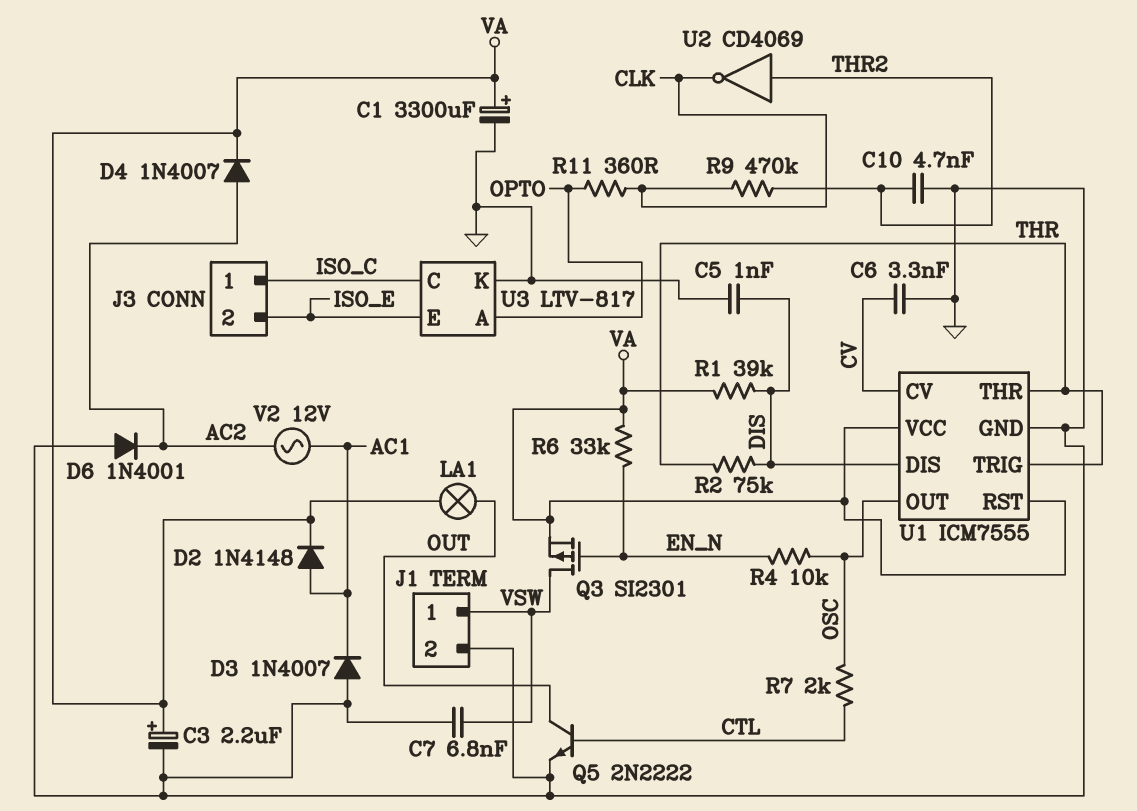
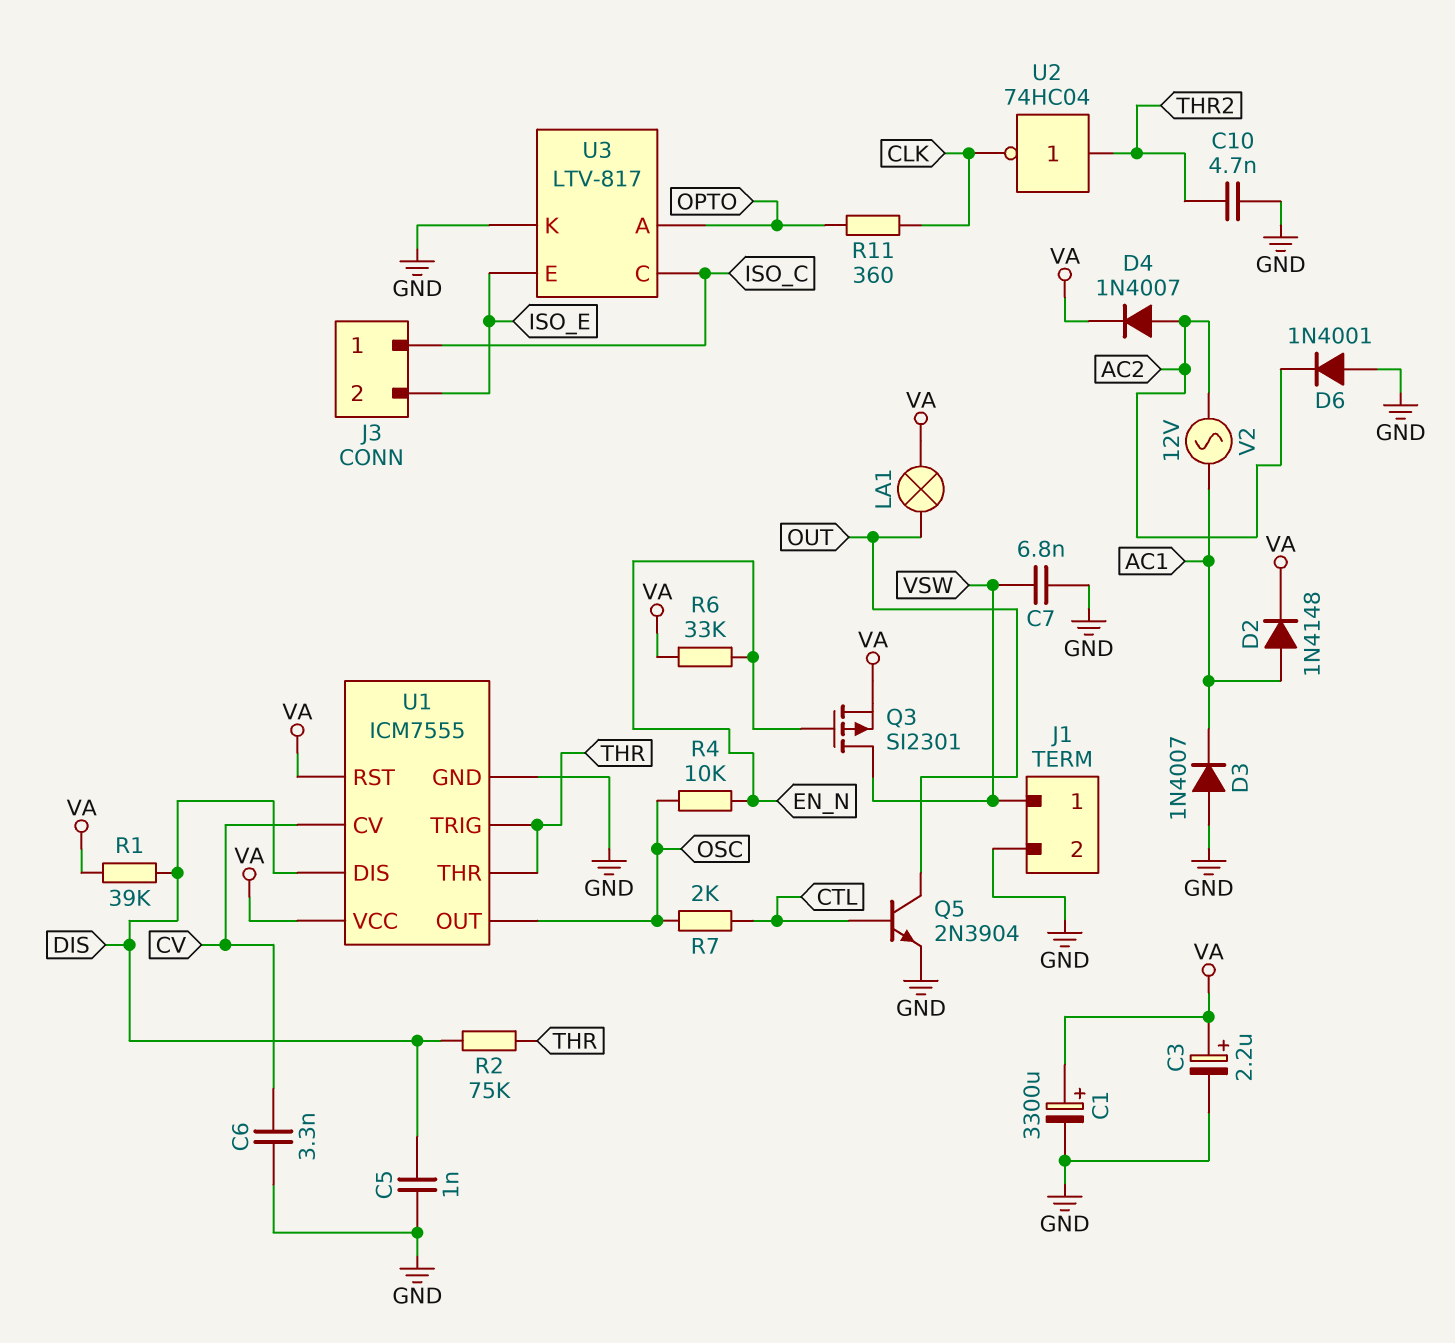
Q5: NPN 2N2222 (B CTL, C OUT, E GND) -> NPN 2N3904 (B CTL, C OUT, E GND)
R9: 470k (CLK, THR2) -> none
U2: NOT CD4069 (in THR2, out CLK) -> NOT 74HC04 (in THR2, out CLK)

